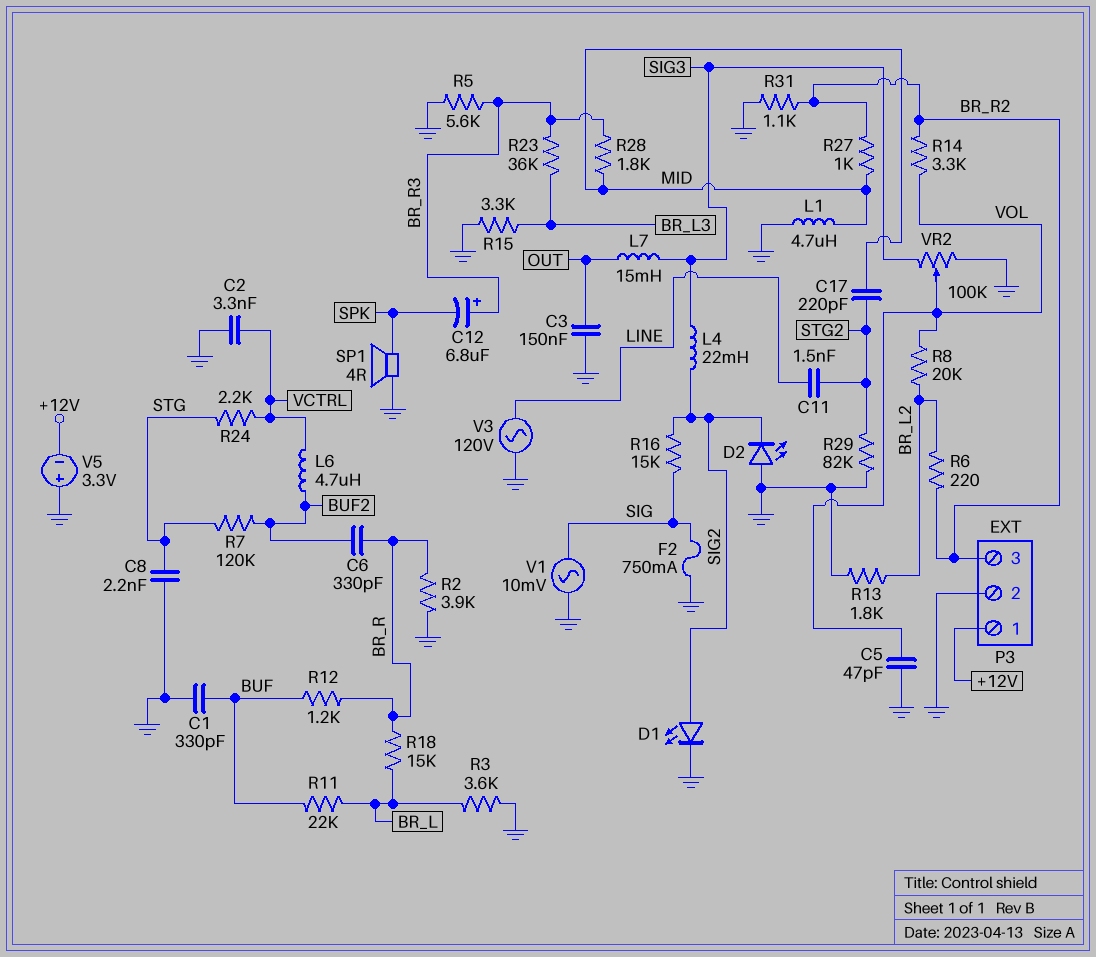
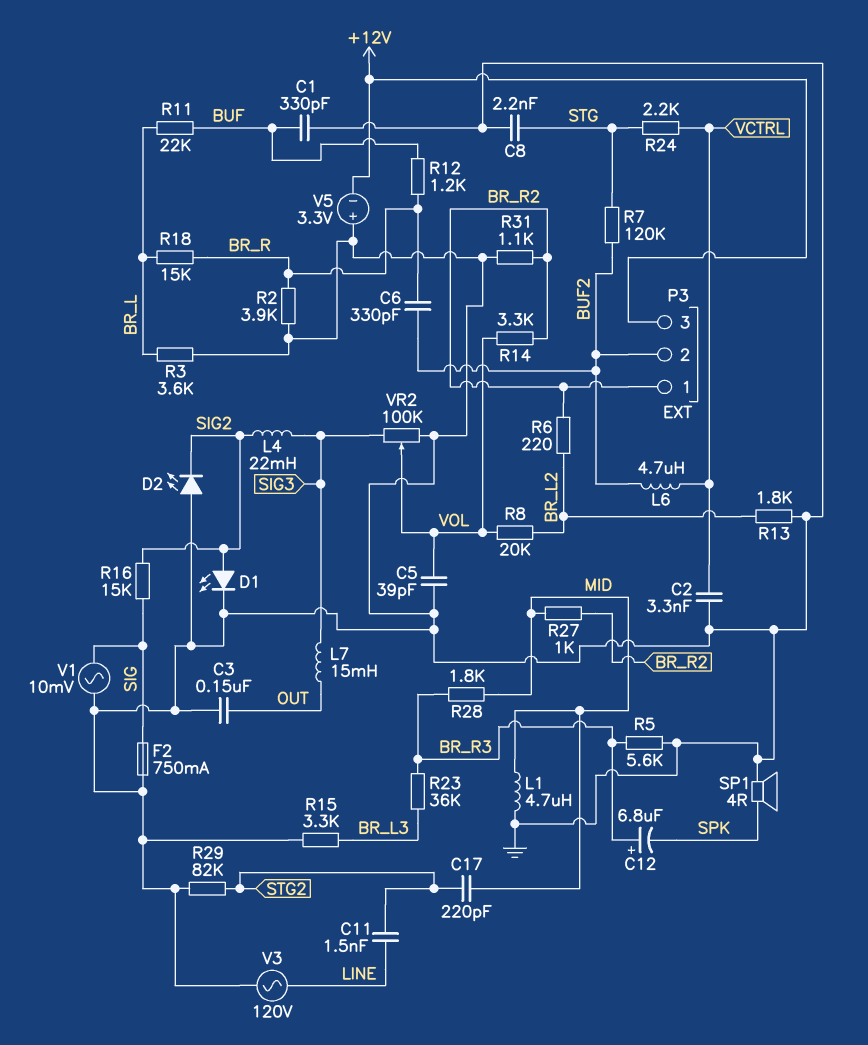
C5: 47pF (GND, VOL) -> 39pF (GND, VOL)
P3 pin 1: +12V -> BR_R2
P3 pin 2: GND -> BUF2
P3 pin 3: BR_R2 -> +12V

